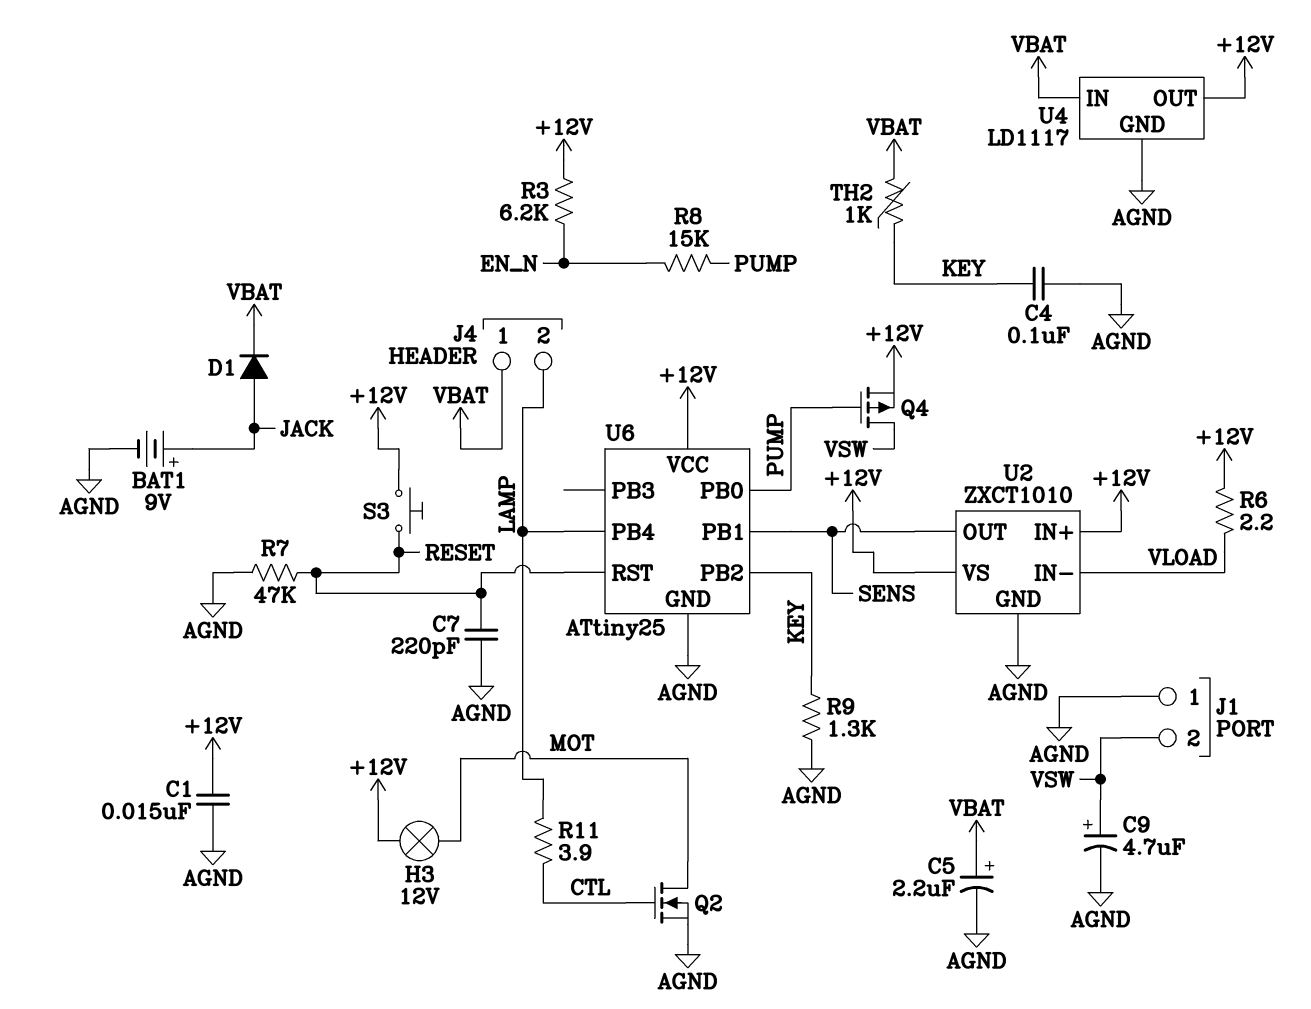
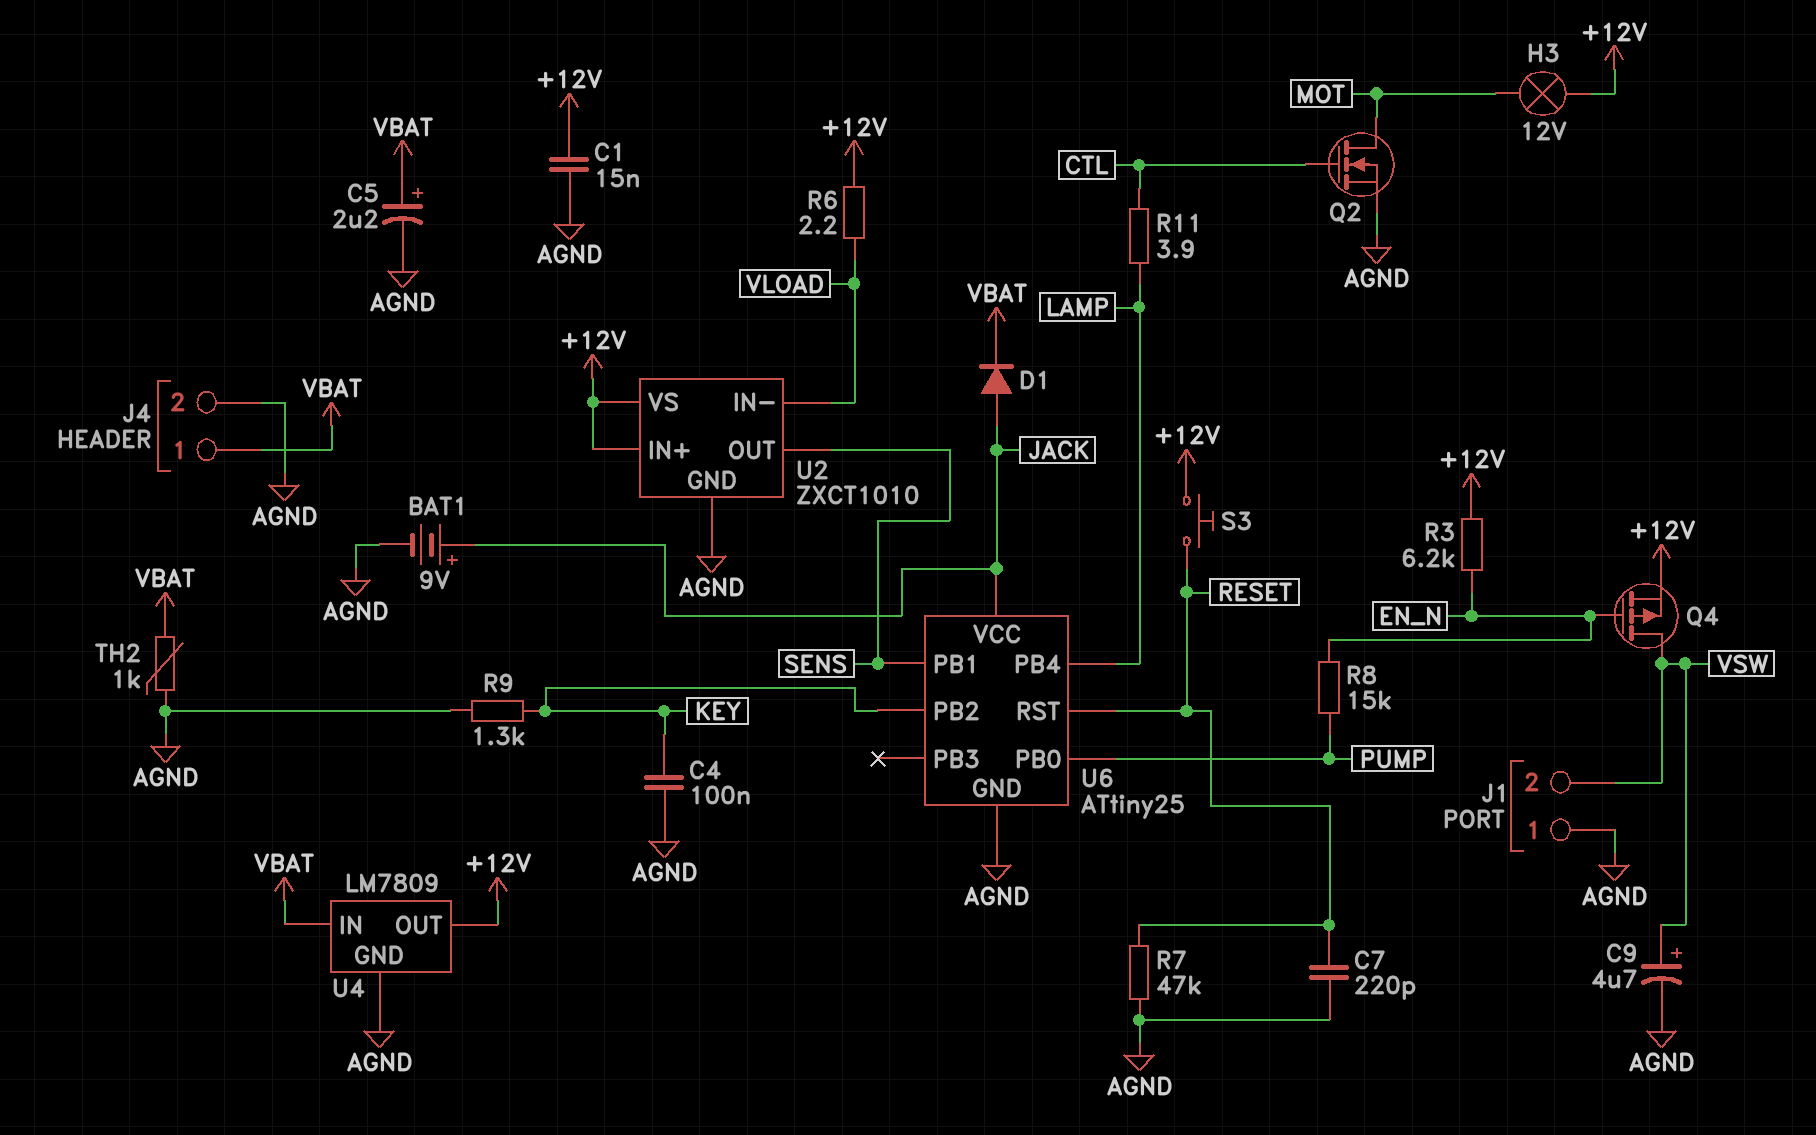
J4 pin 2: LAMP -> AGND
Q4: PMOS (G PUMP, D VSW, S +12V) -> PMOS (G EN_N, D VSW, S +12V)
TH2: 1k (KEY, VBAT) -> 1k (AGND, VBAT)
U4: LD1117 -> LM7809
U6 pin VCC: +12V -> JACK

